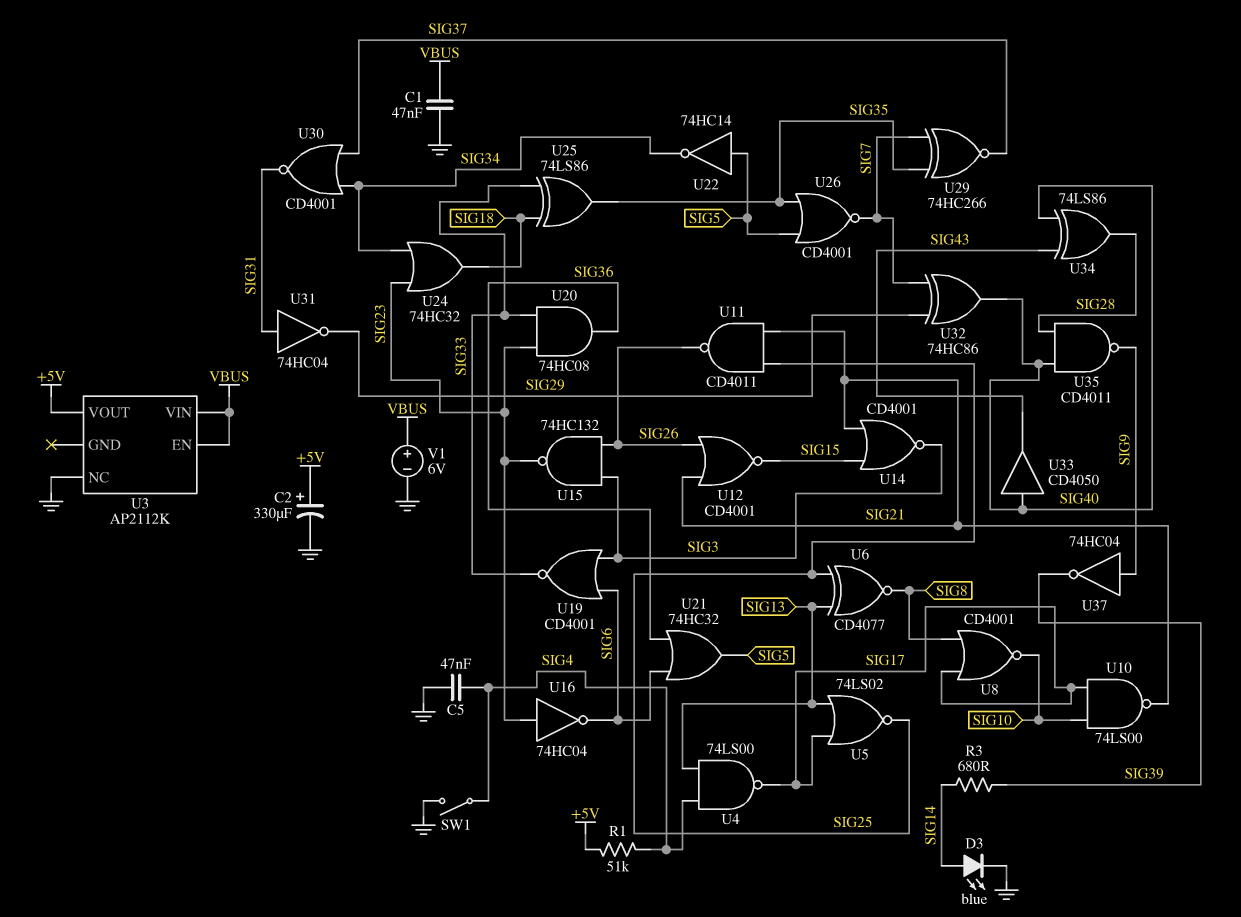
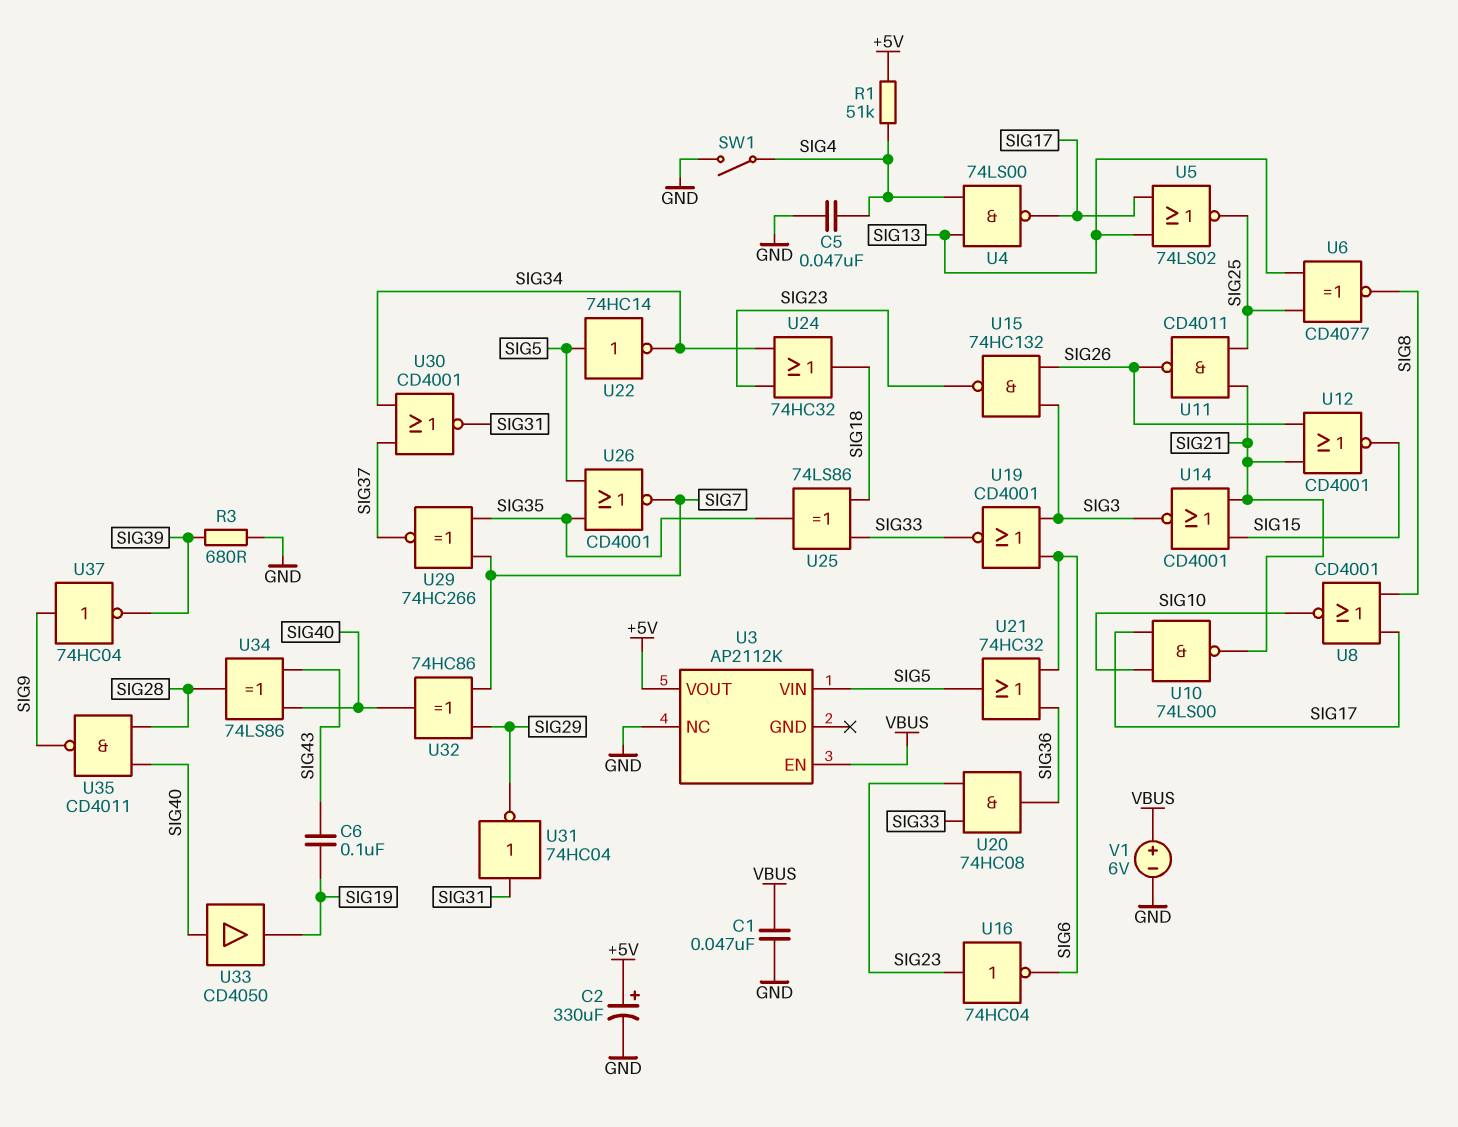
C6: none -> 100nF (SIG19, SIG43)
D3: LED blue (A SIG14, K GND) -> none
R3: 680 (SIG14, SIG39) -> 680 (GND, SIG39)
U3 pin VIN: VBUS -> SIG5
U33: buffer CD4050 (in SIG40, out SIG43) -> buffer CD4050 (in SIG40, out SIG19)

